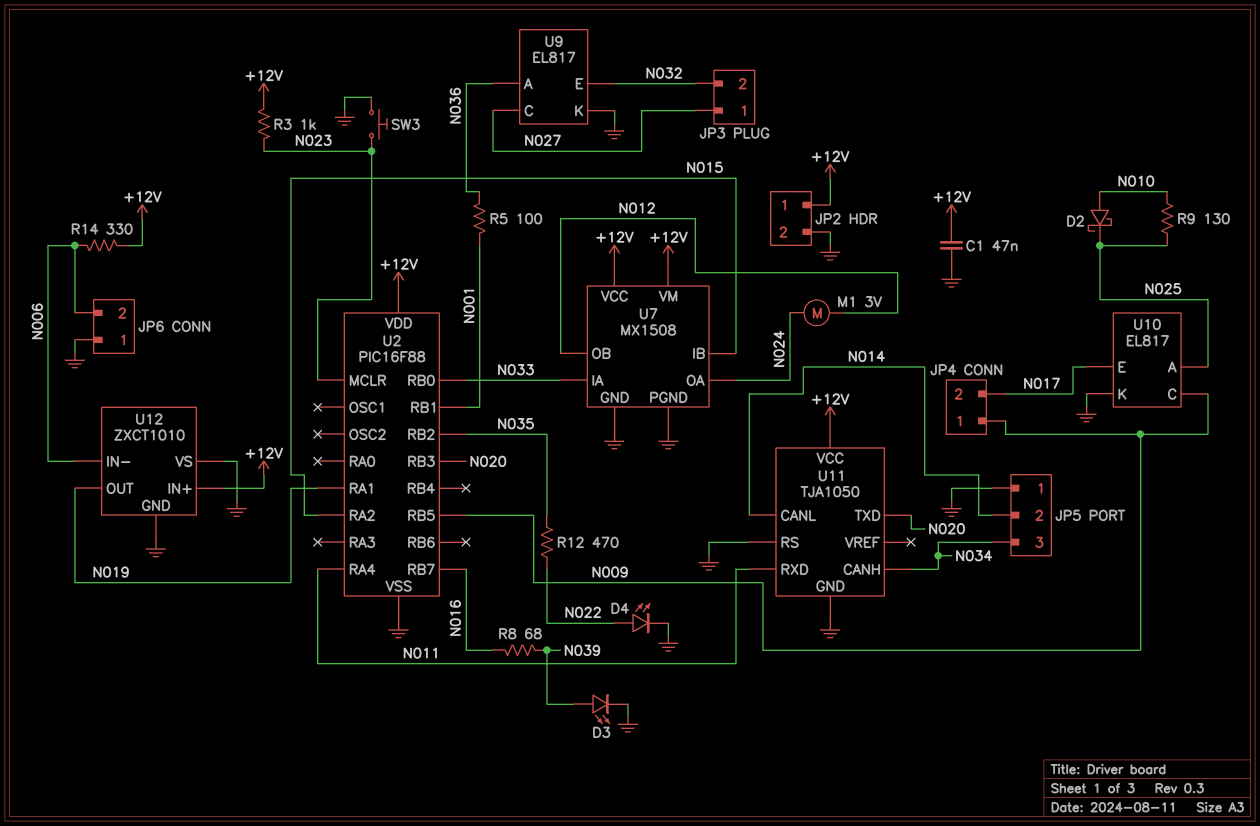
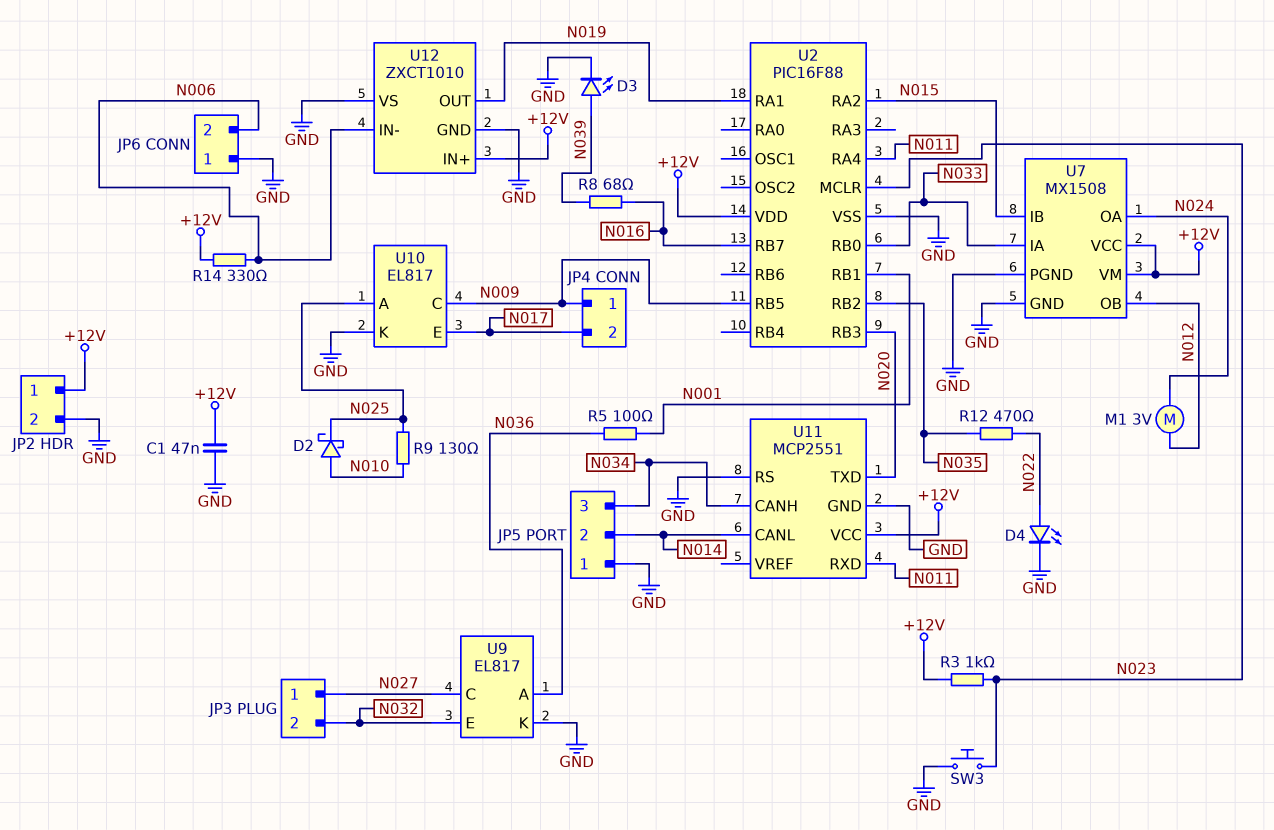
U11: TJA1050 -> MCP2551

